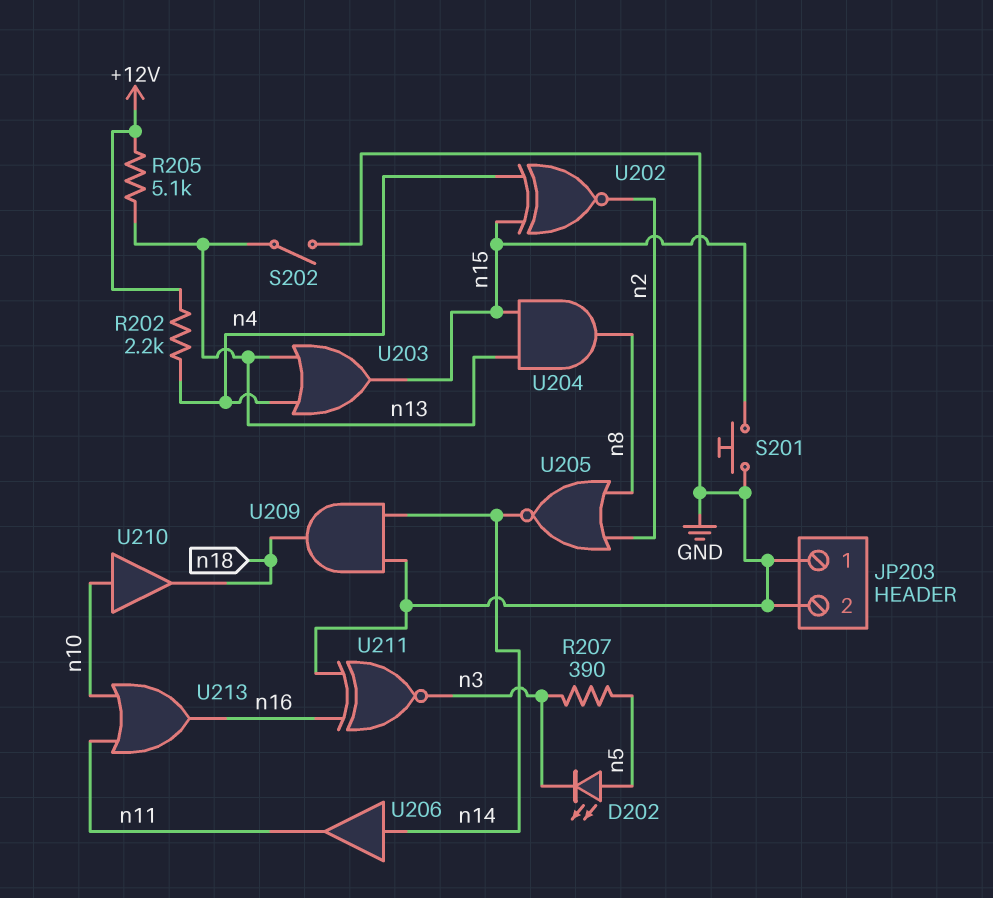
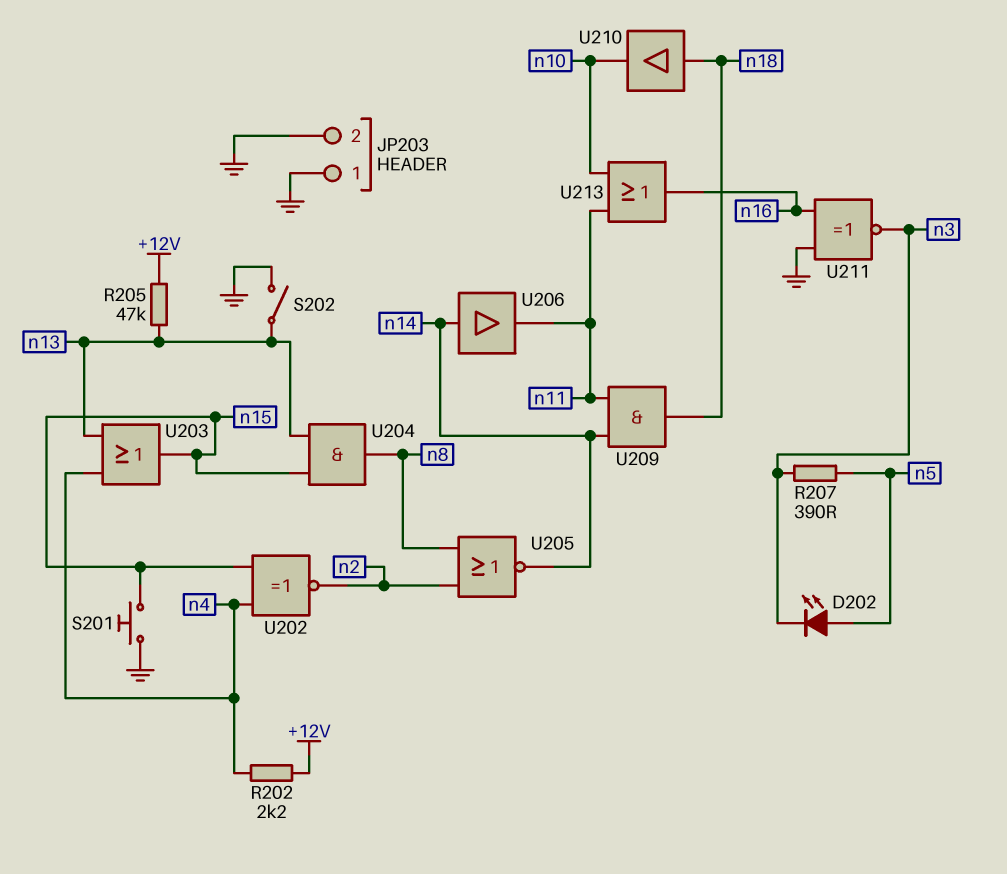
R205: 5.1k (+12V, n13) -> 47k (+12V, n13)
U209: AND (in GND, in n14, out n18) -> AND (in n11, in n14, out n18)
U210: buffer (in n10, out n18) -> buffer (in n18, out n10)

